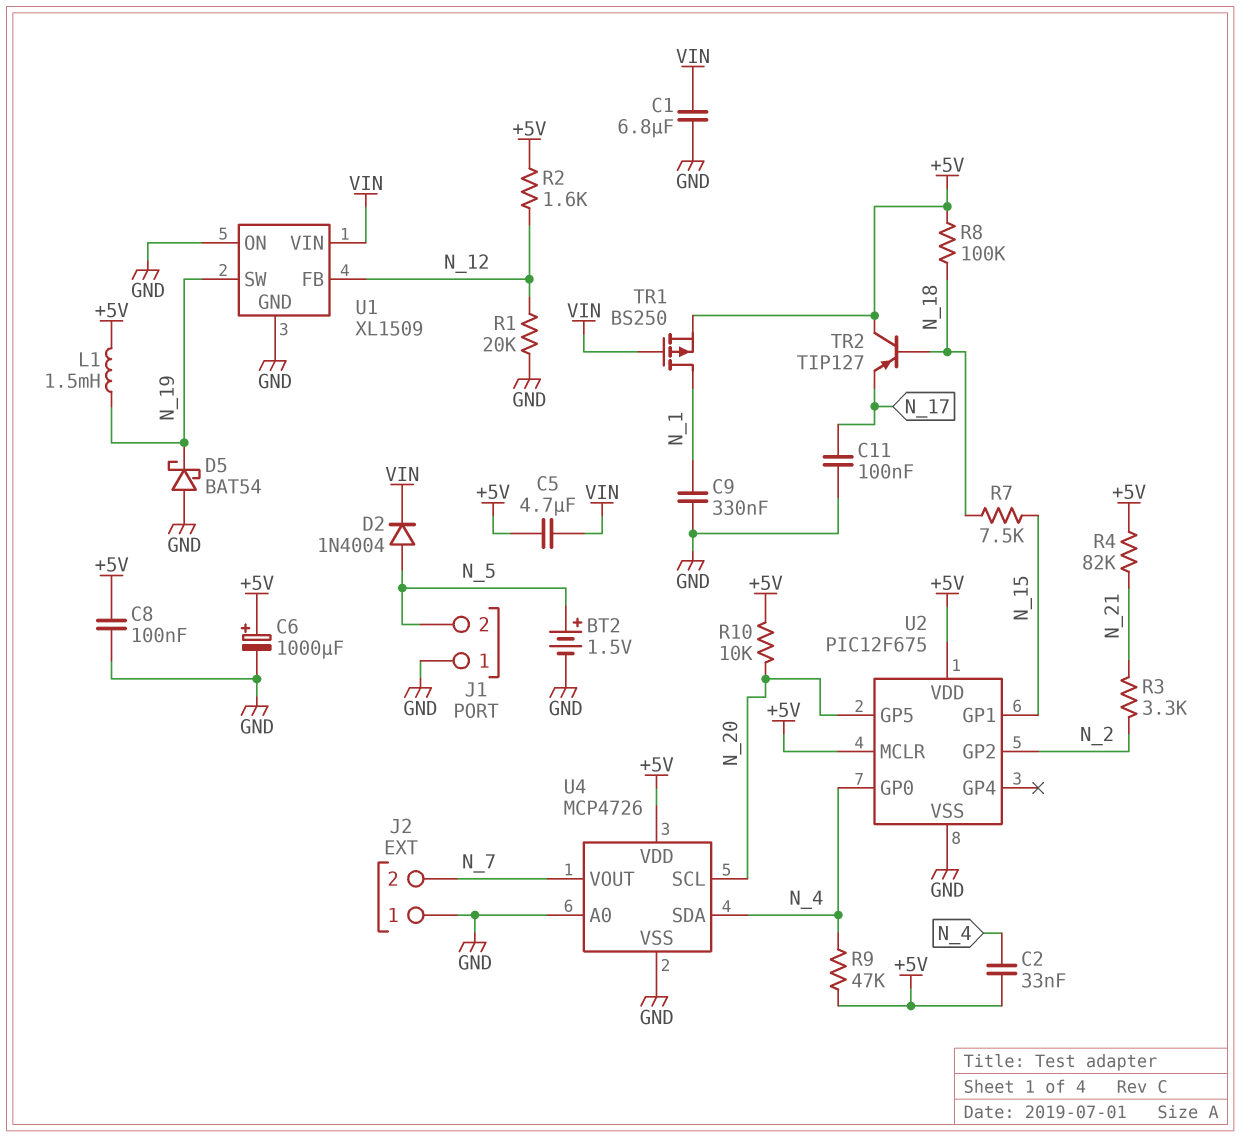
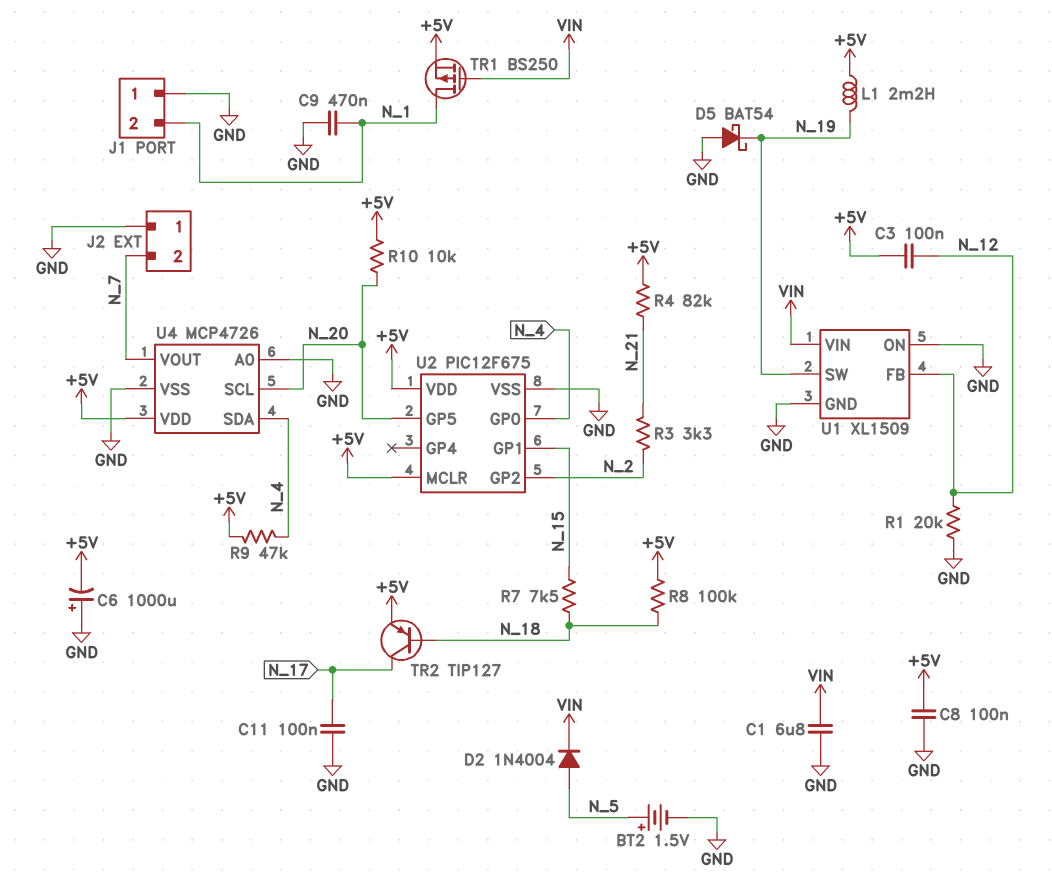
C2: 33nF (+5V, N_4) -> none
C3: none -> 100nF (+5V, N_12)
C5: 4.7uF (+5V, VIN) -> none
C6: 1000uF (plus +5V, minus GND) -> 1000uF (plus GND, minus +5V)
C9: 330nF (GND, N_1) -> 470nF (GND, N_1)
J1 pin 2: N_5 -> N_1
L1: 1.5mH (+5V, N_19) -> 2.2mH (+5V, N_19)
R2: 1.6k (+5V, N_12) -> none
TR2: PNP TIP127 (B N_18, C +5V, E N_17) -> PNP TIP127 (B N_18, C N_17, E +5V)

